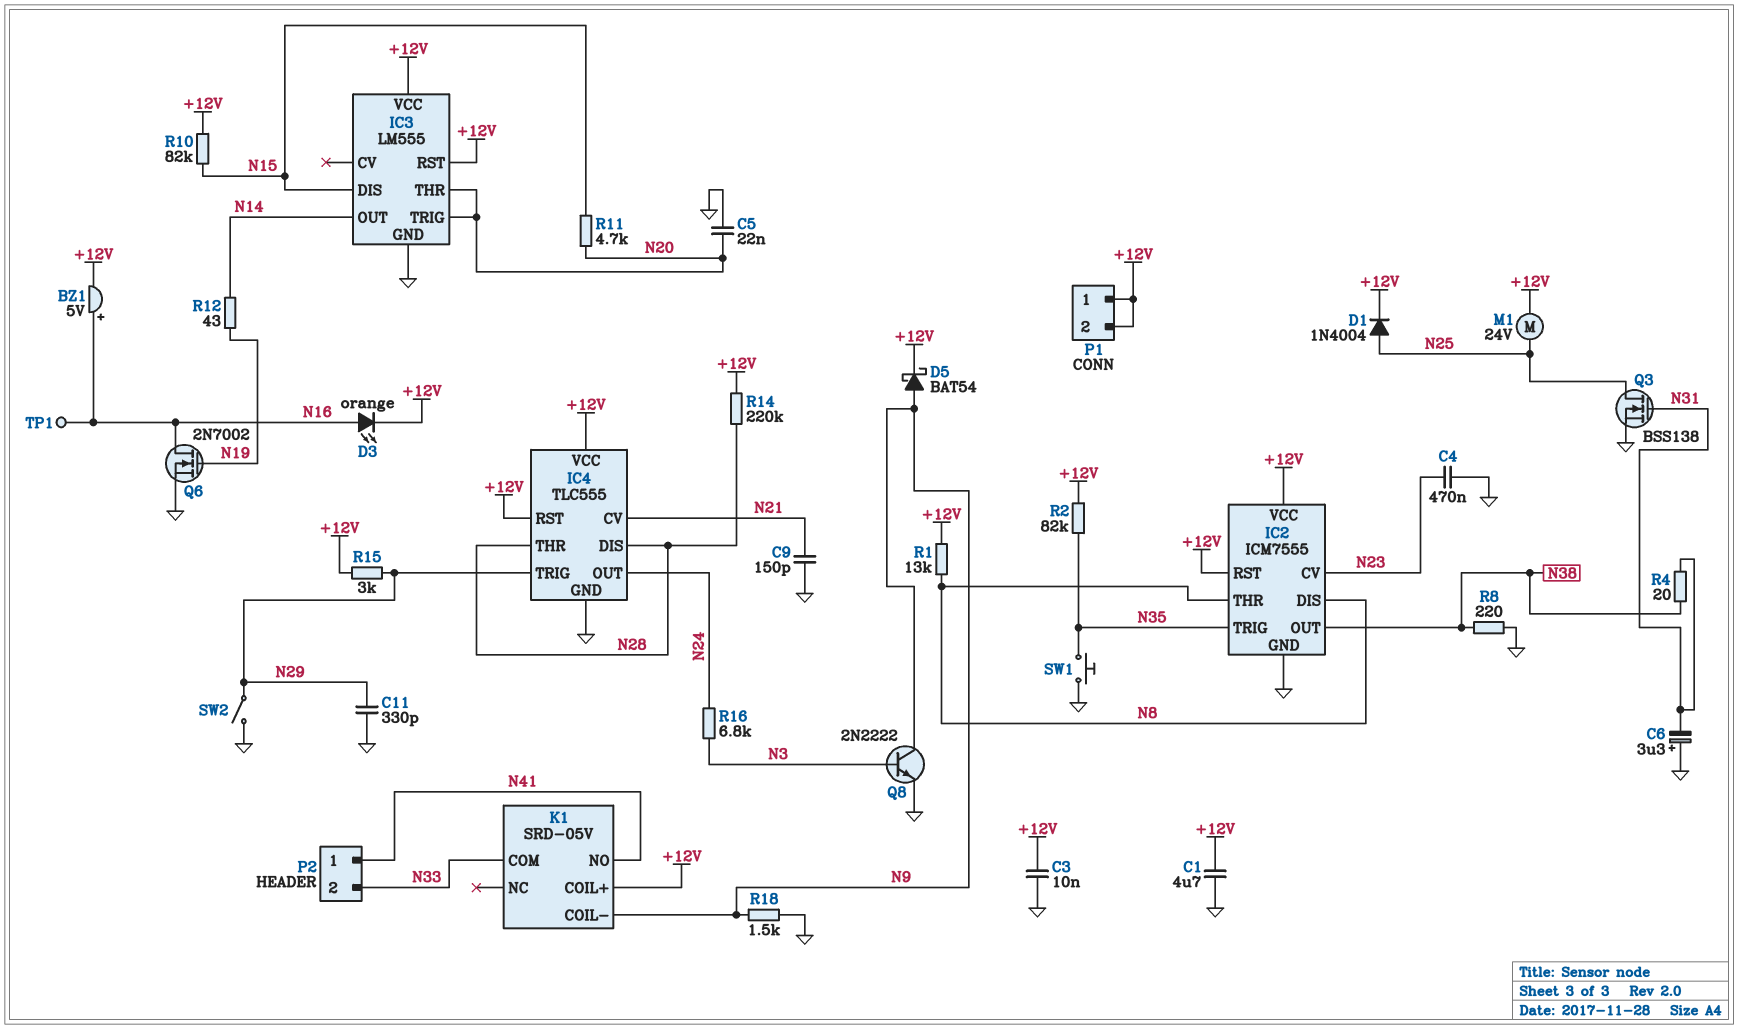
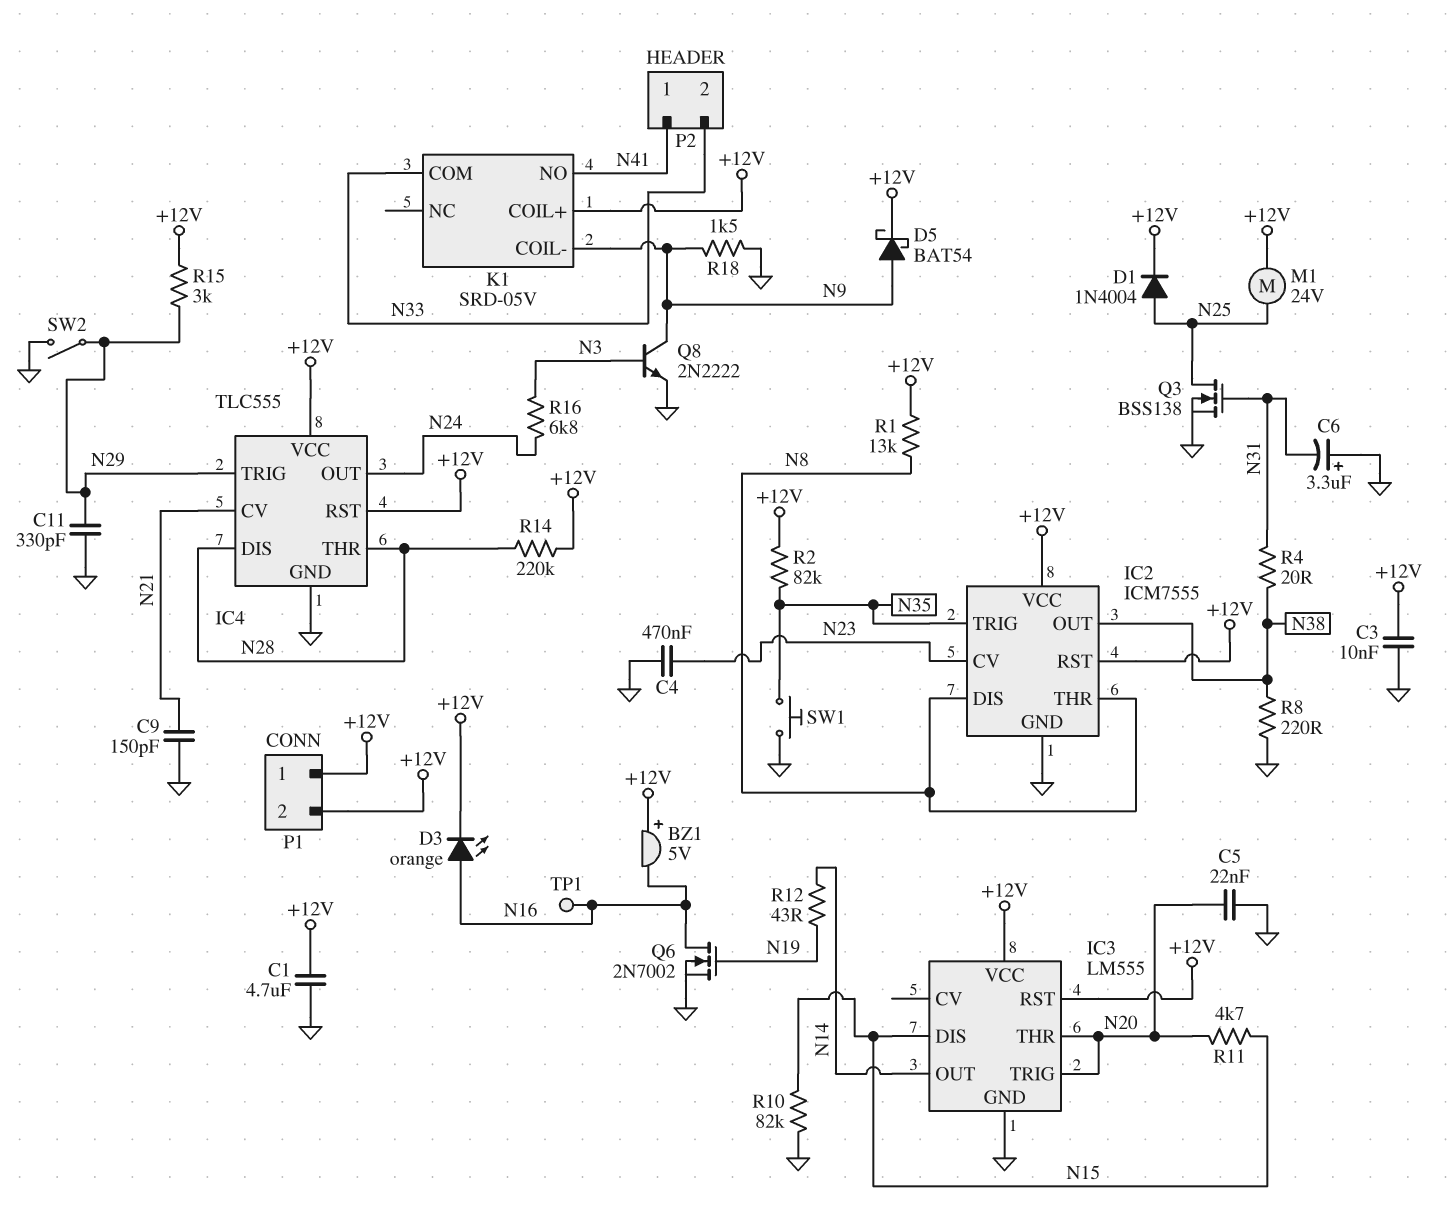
BZ1: buzzer 5V (plus N16, minus +12V) -> buzzer 5V (plus +12V, minus N16)
R10: 82k (+12V, N15) -> 82k (GND, N15)

